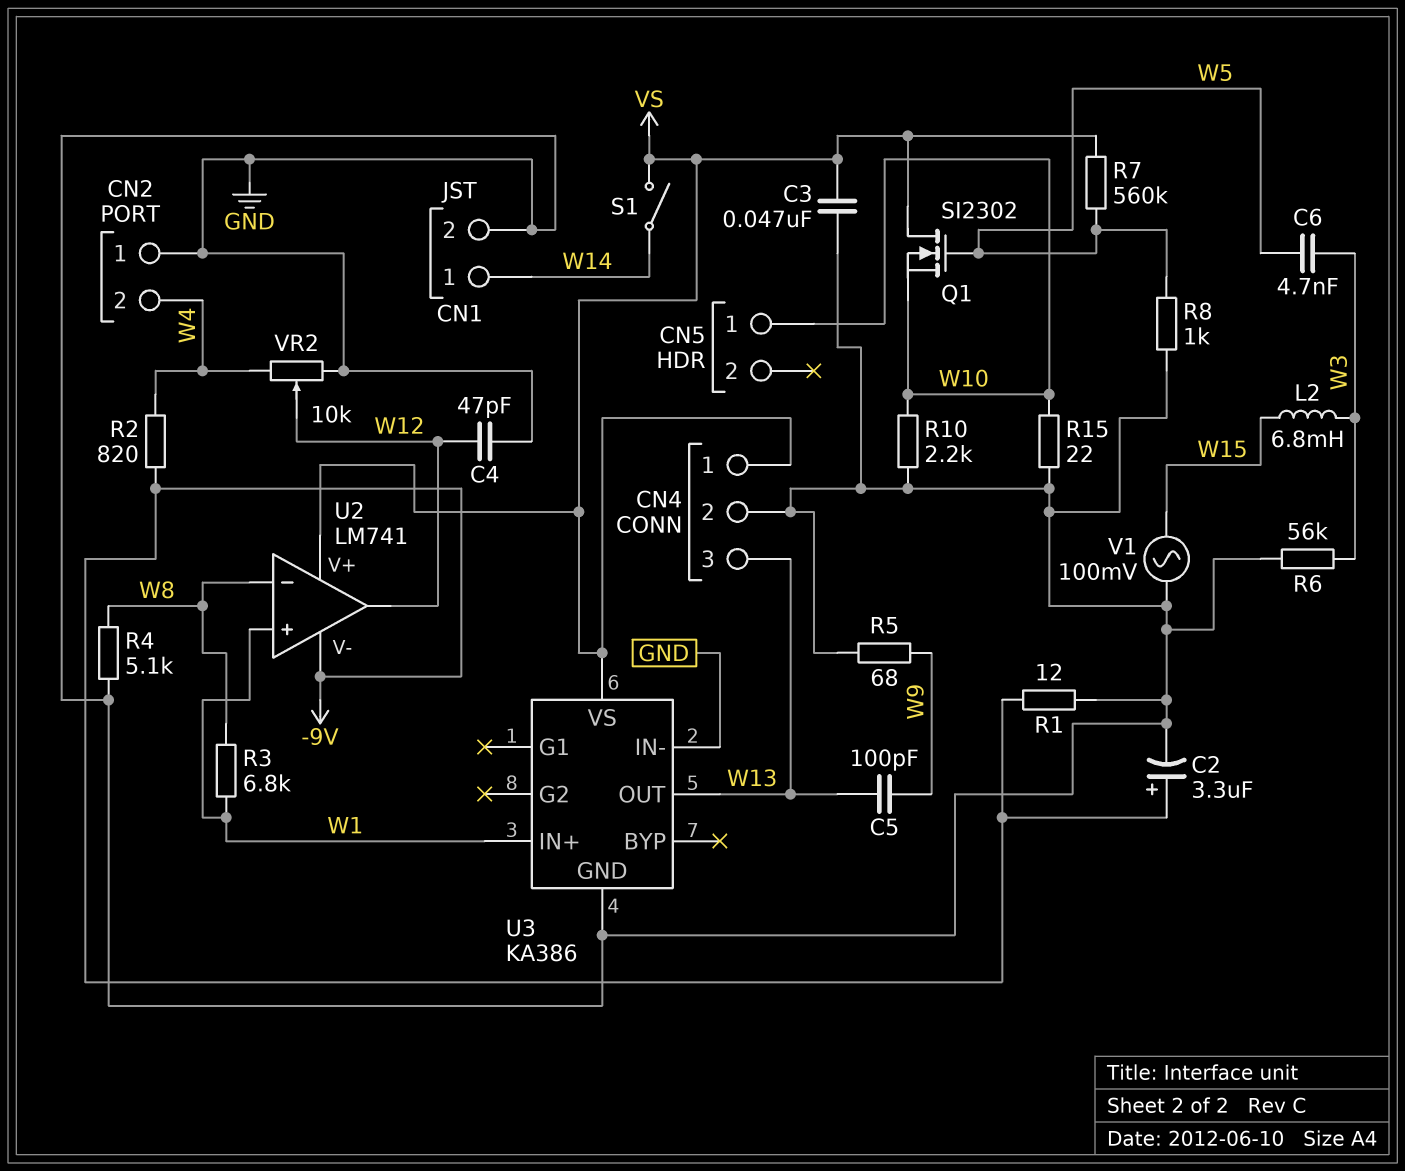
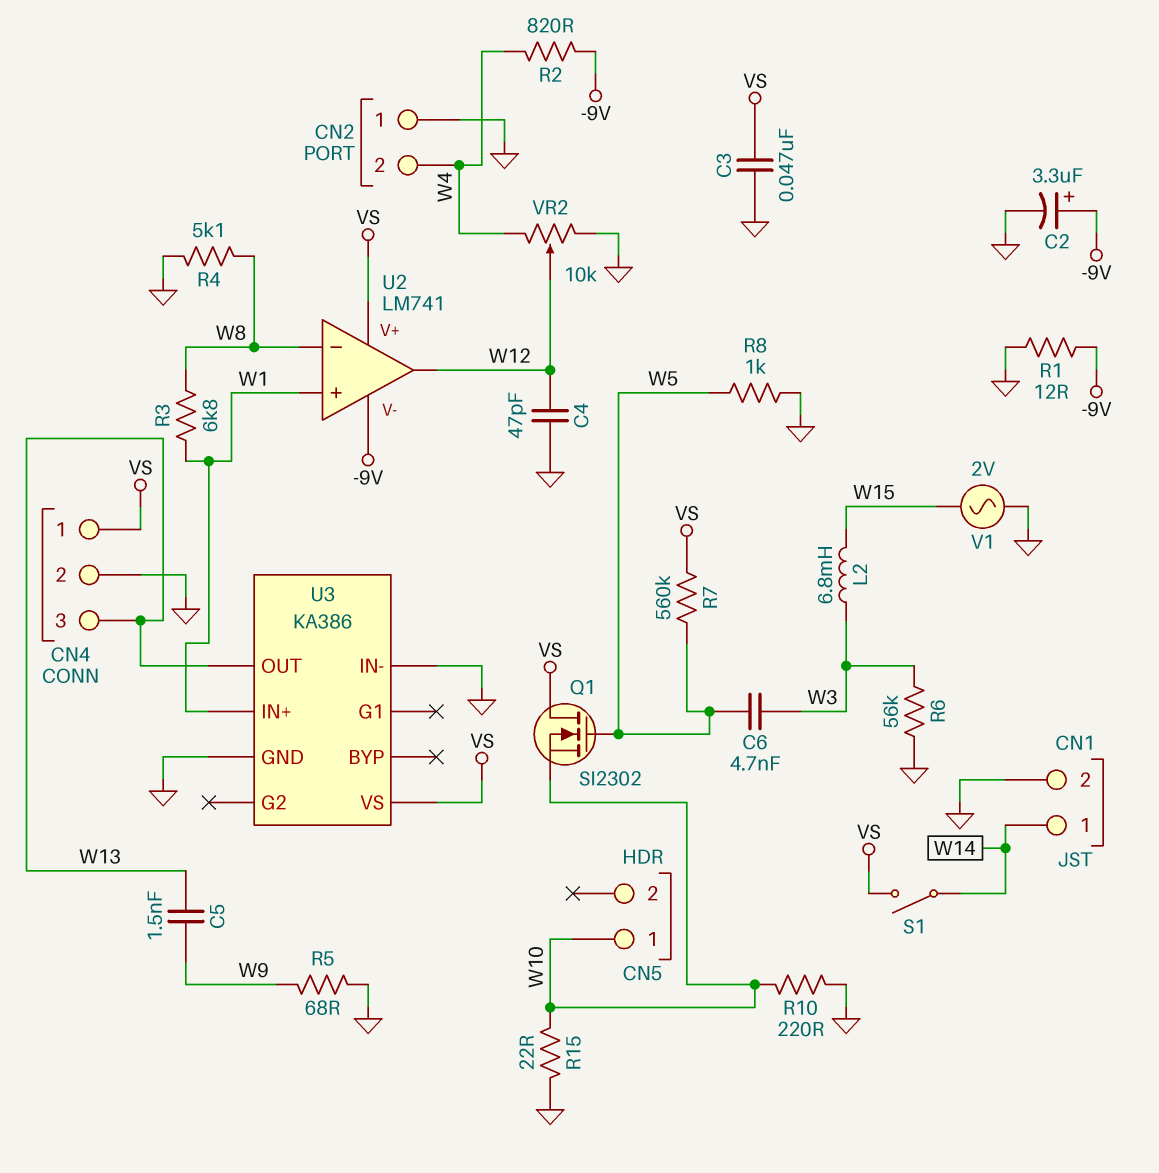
C5: 100pF (W9, W13) -> 1.5nF (W9, W13)
R10: 2.2k (GND, W10) -> 220 (GND, W10)
V1: AC 100mV (GND, W15) -> AC 2V (GND, W15)

